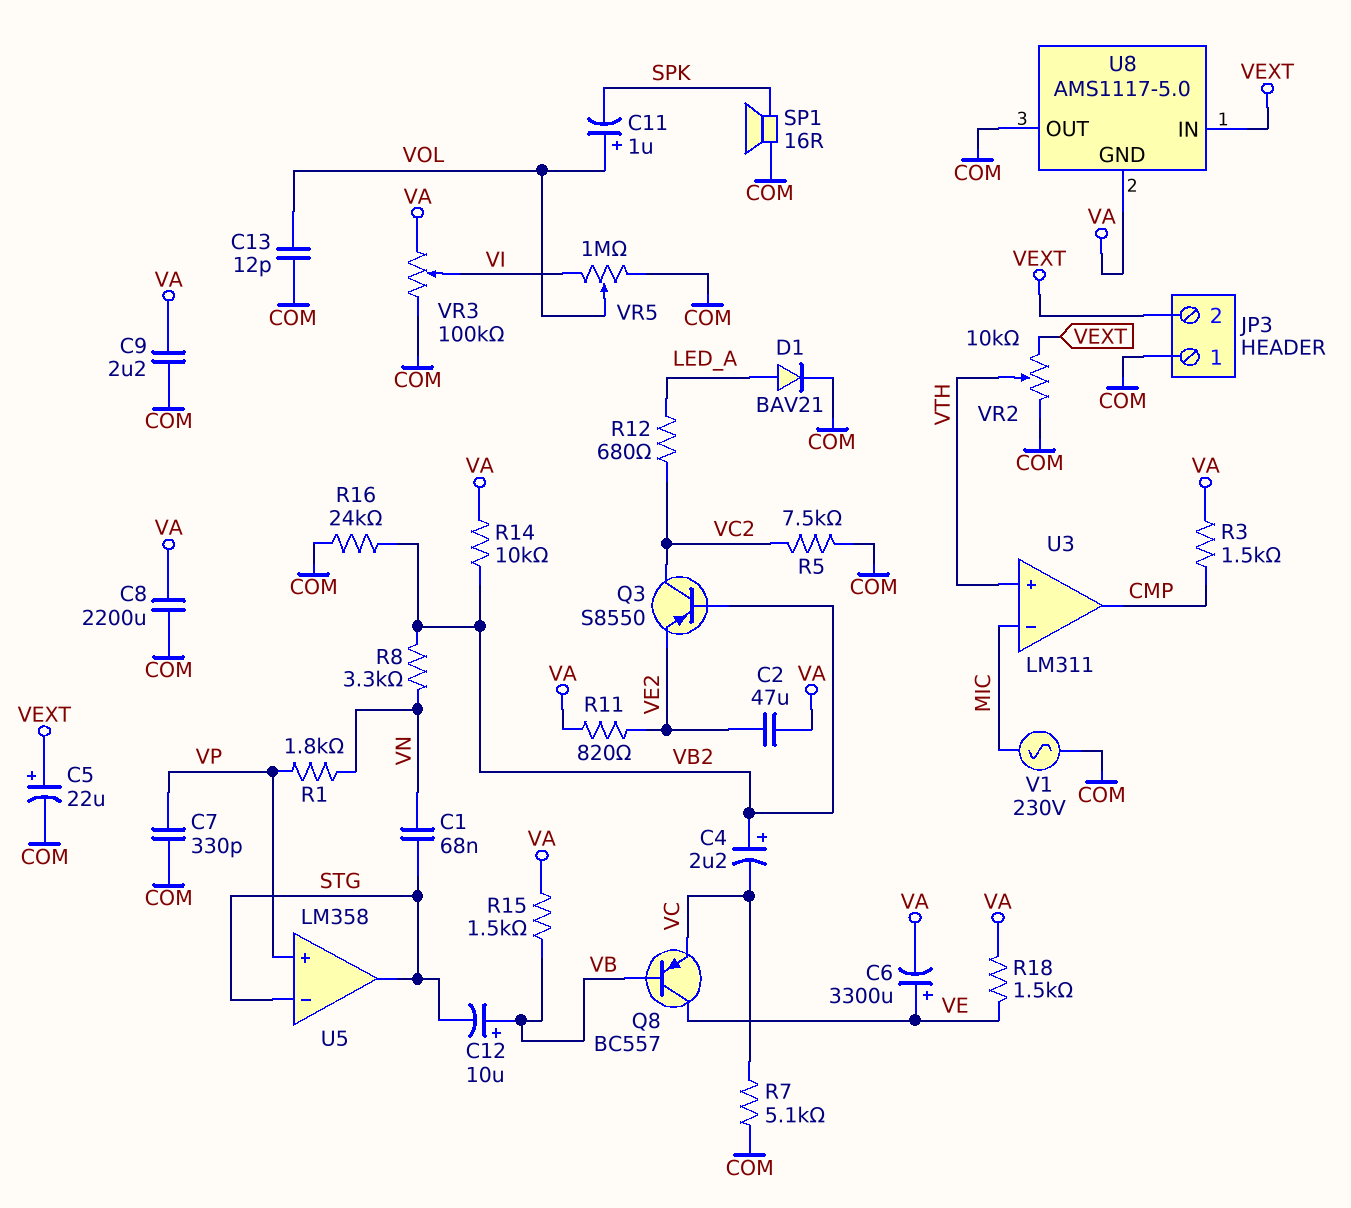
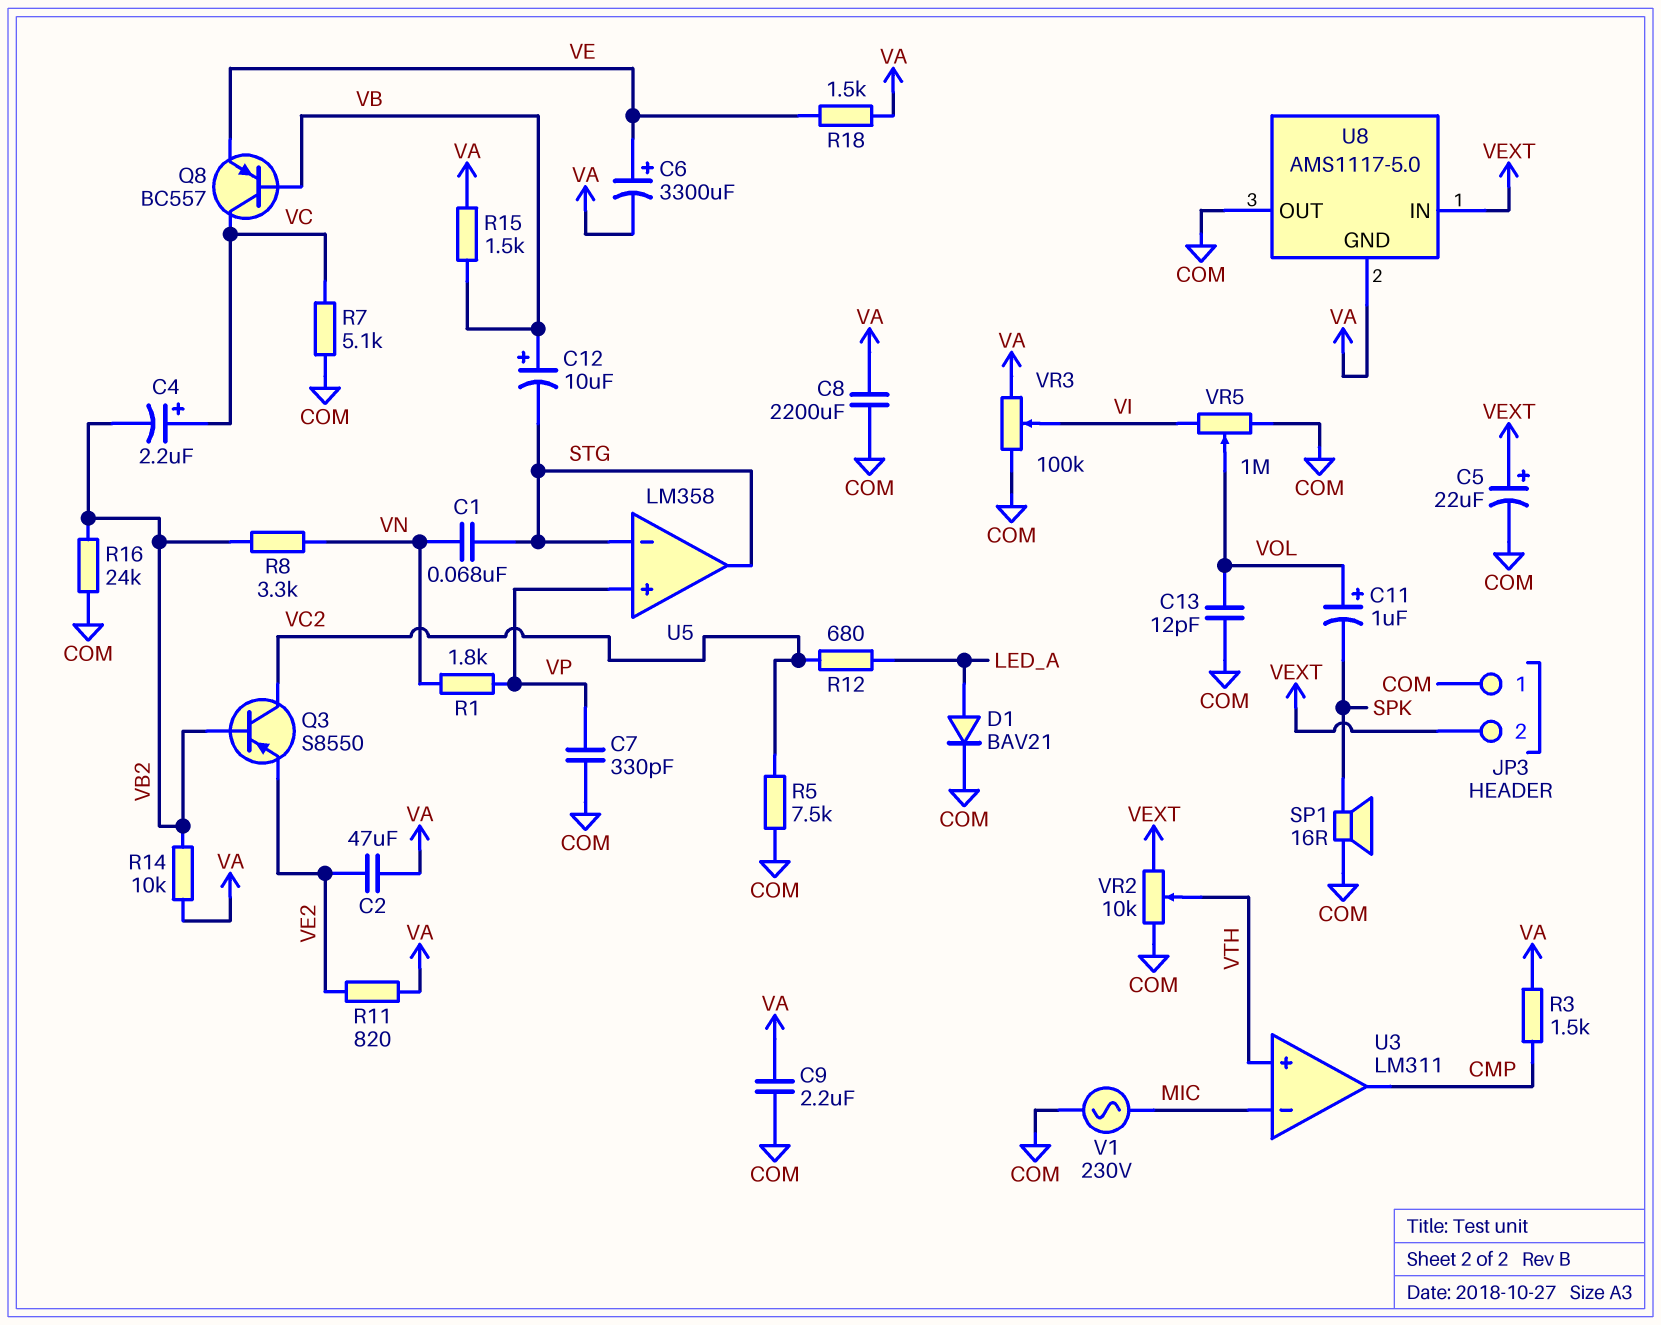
C4: 2.2uF (plus VB2, minus VC) -> 2.2uF (plus VC, minus VB2)
Q8: PNP BC557 (B VB, C VE, E VC) -> PNP BC557 (B VB, C VC, E VE)

